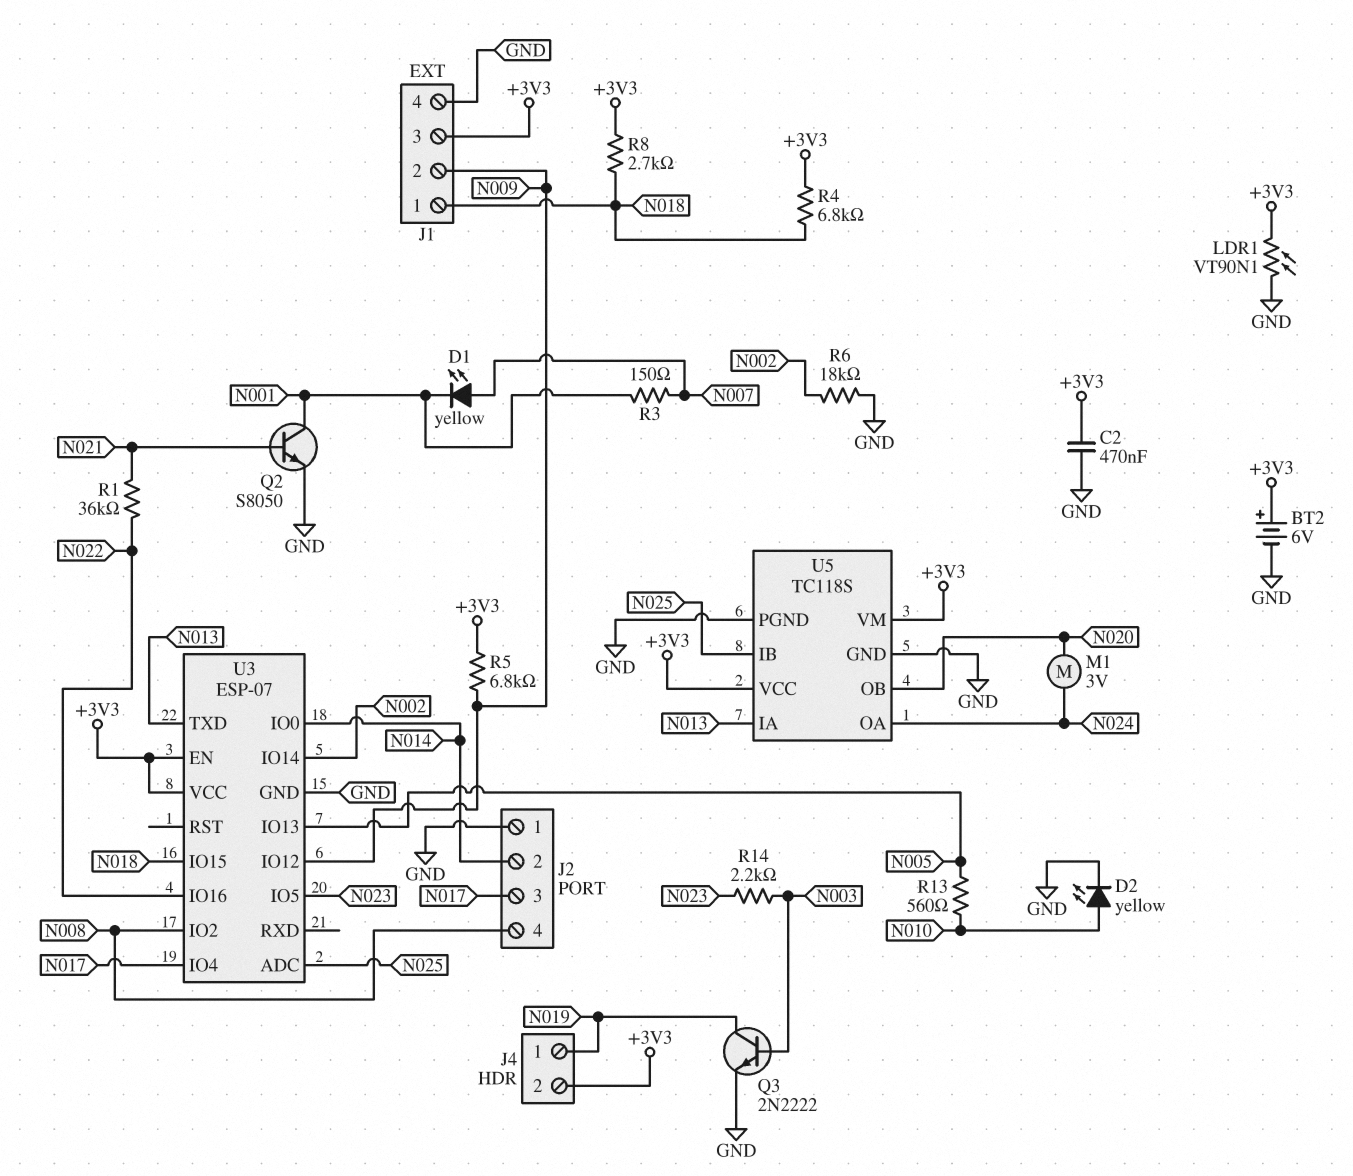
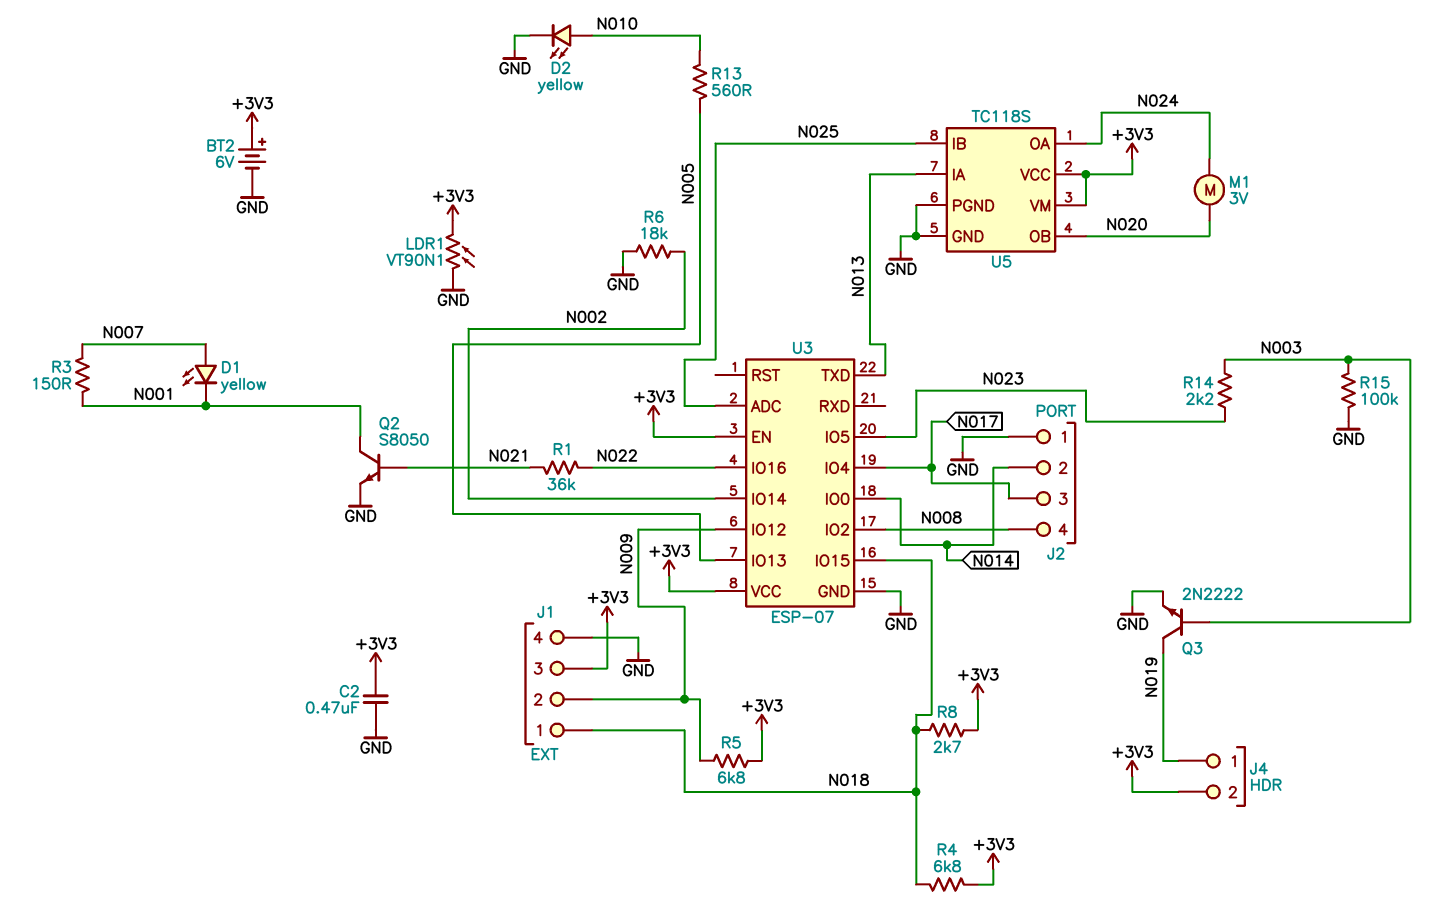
R15: none -> 100k (GND, N003)

